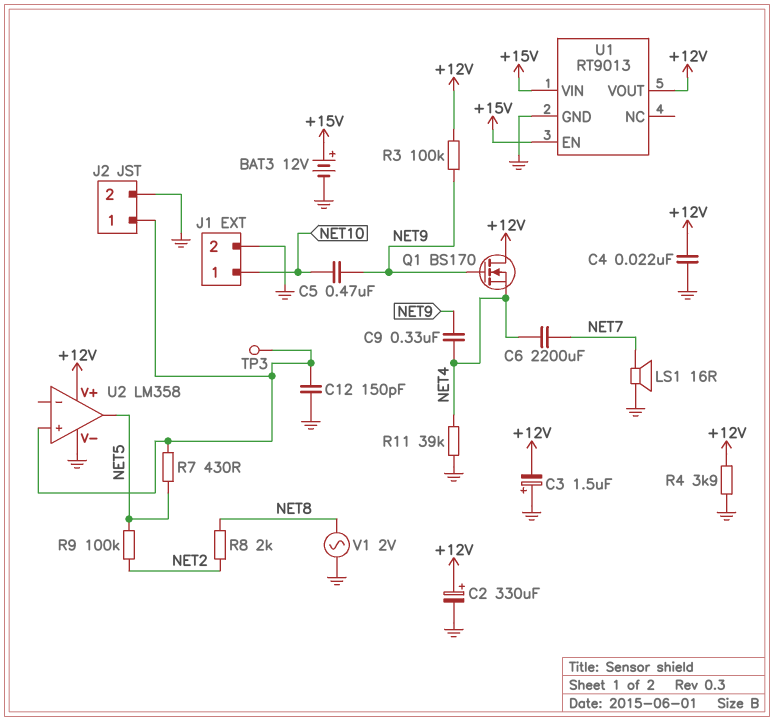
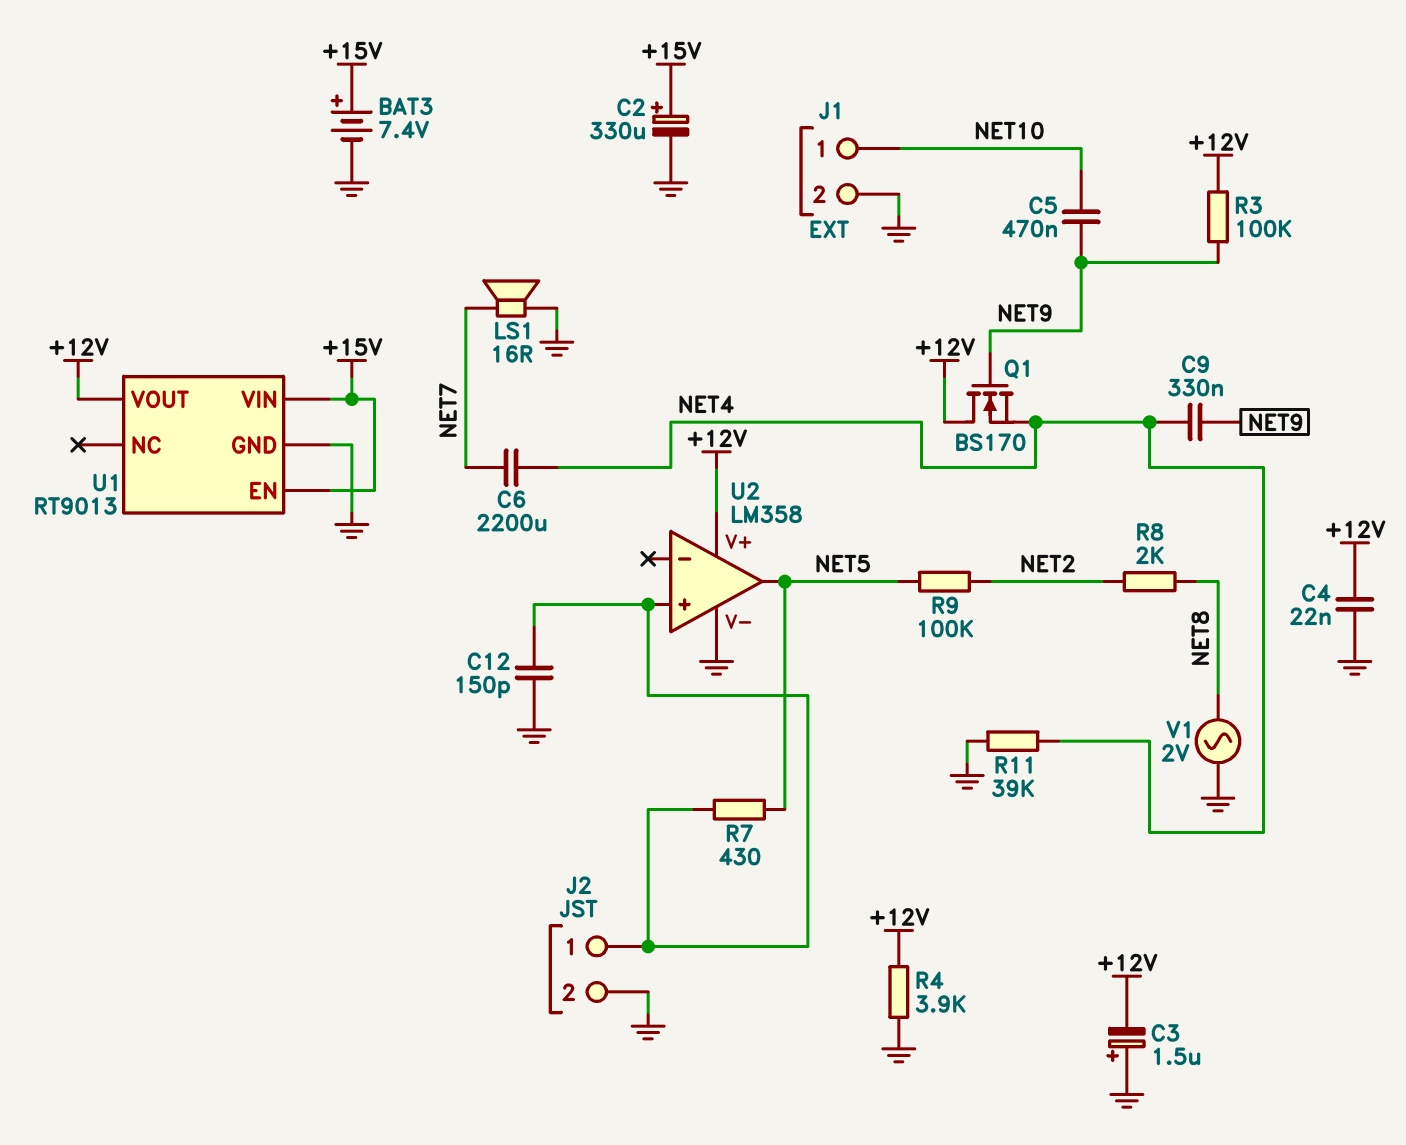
BAT3: 12V (plus +15V, minus GND) -> 7.4V (plus +15V, minus GND)
C2: 330uF (plus +12V, minus GND) -> 330uF (plus +15V, minus GND)
TP3: test point (J2/1) -> none

